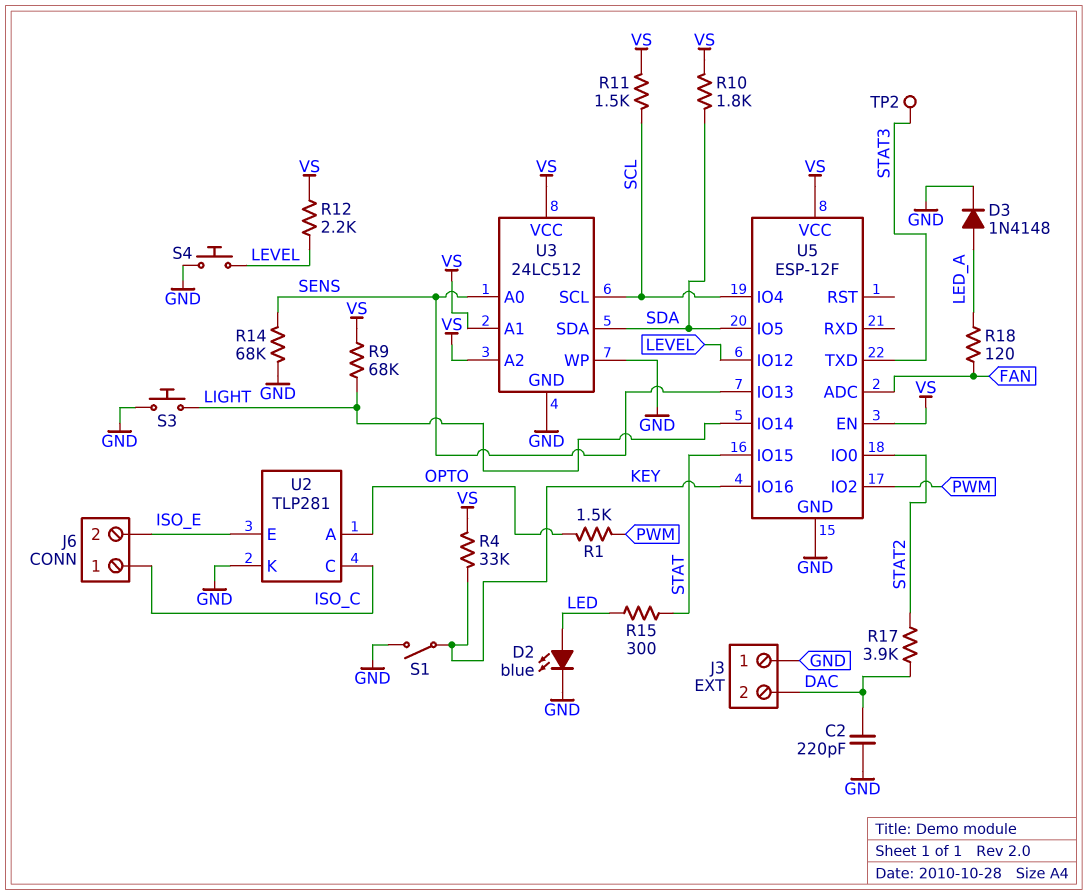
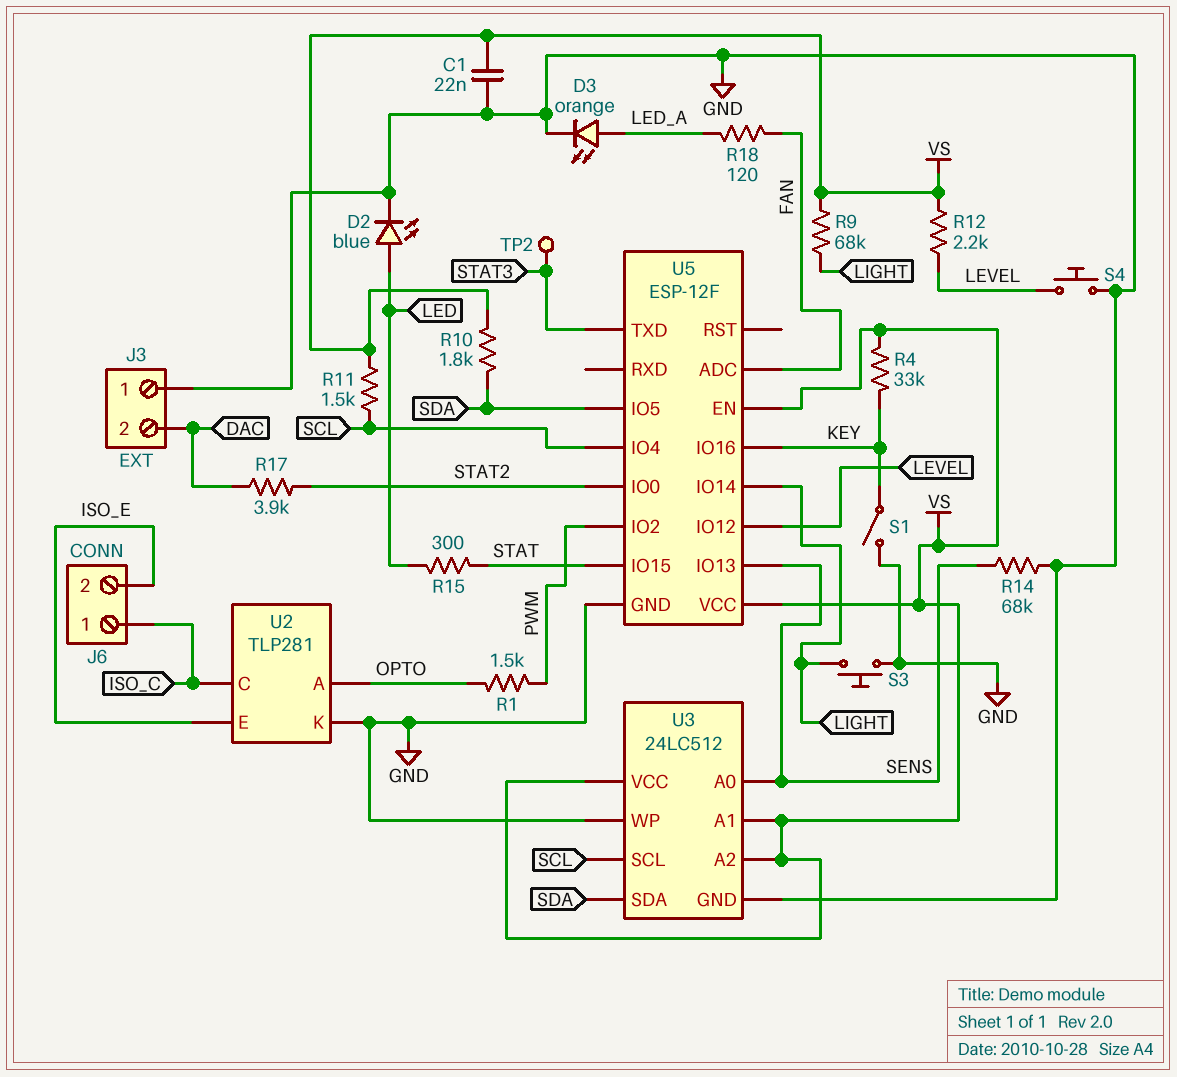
C1: none -> 22nF (GND, VS)
C2: 220pF (DAC, GND) -> none
D3: diode 1N4148 (A LED_A, K GND) -> LED orange (A LED_A, K GND)

